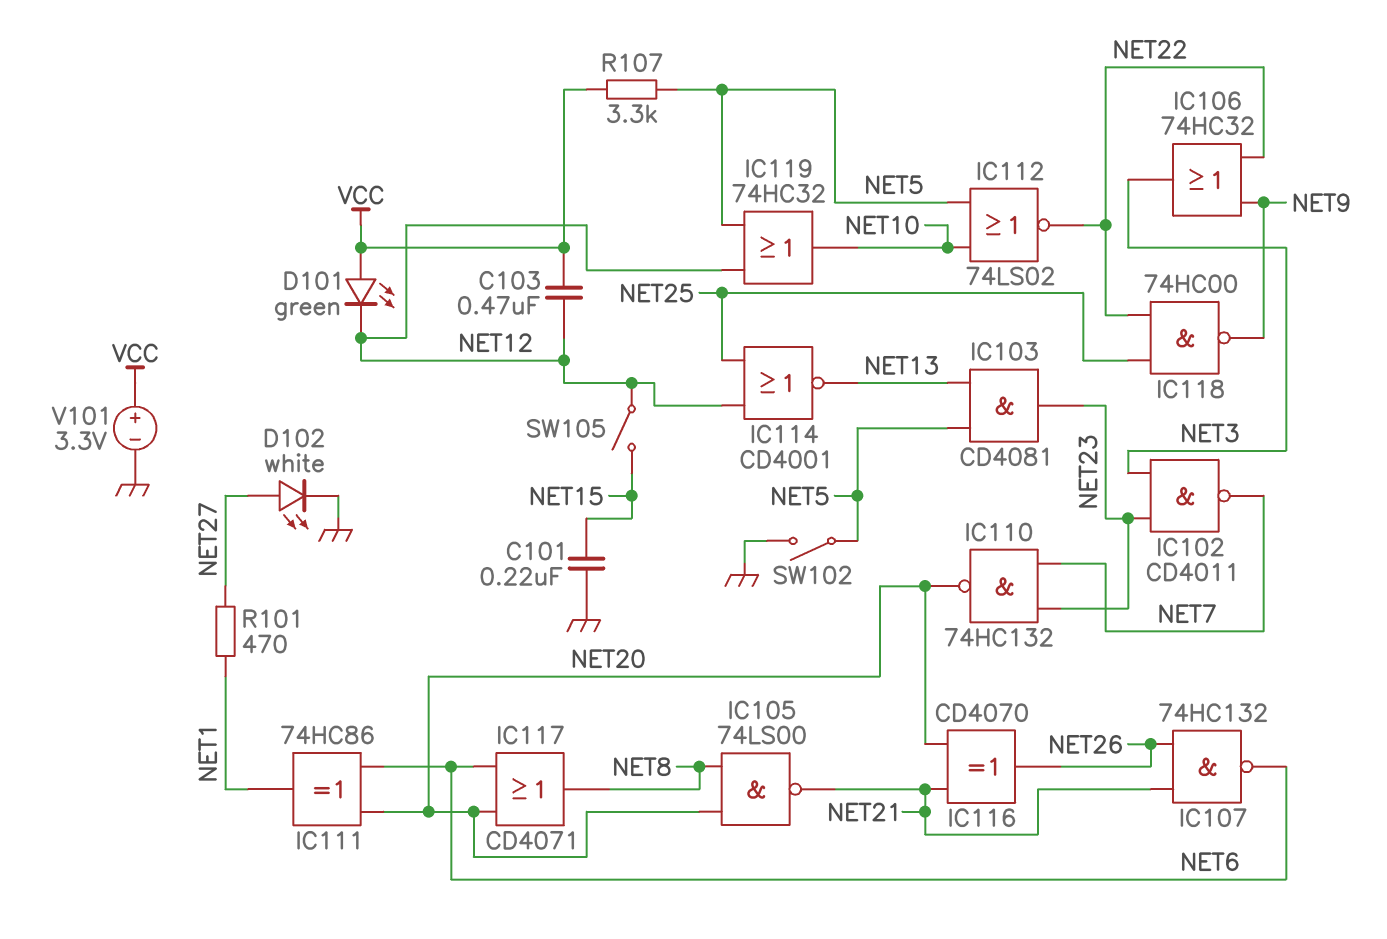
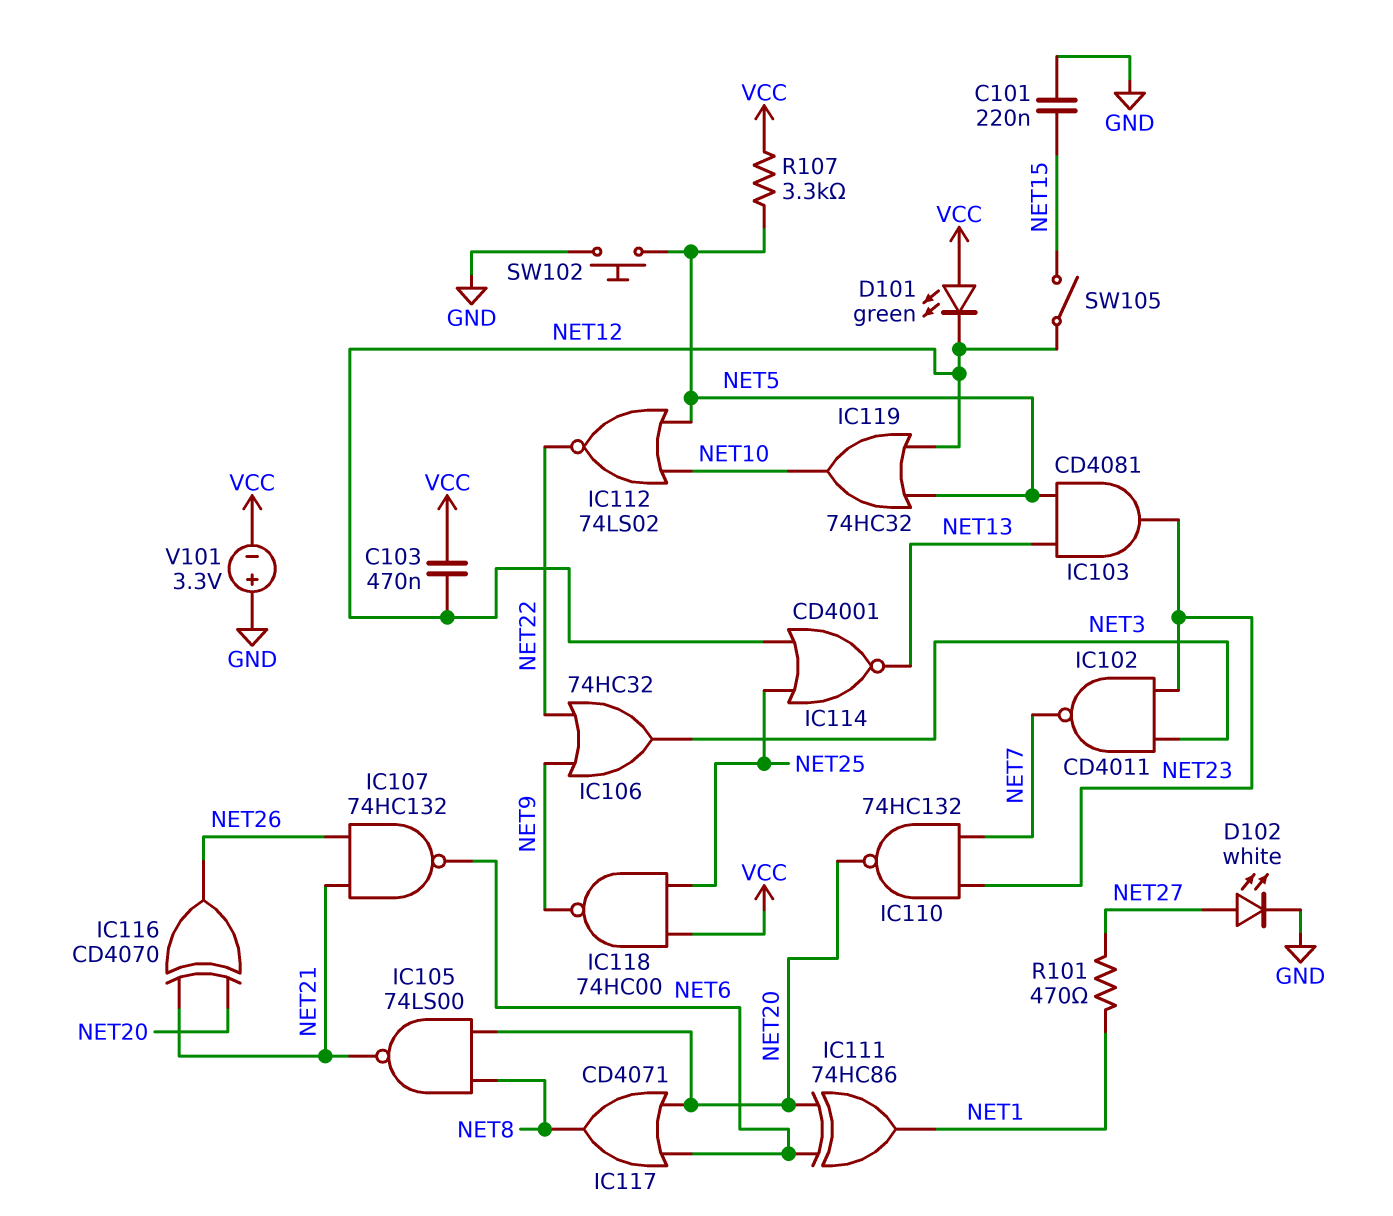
IC118: NAND 74HC00 (in NET22, in NET25, out NET9) -> NAND 74HC00 (in NET25, in VCC, out NET9)
SW102: switch (GND, NET5) -> button (GND, NET5)
V101: 3.3V (plus VCC, minus GND) -> 3.3V (plus GND, minus VCC)

